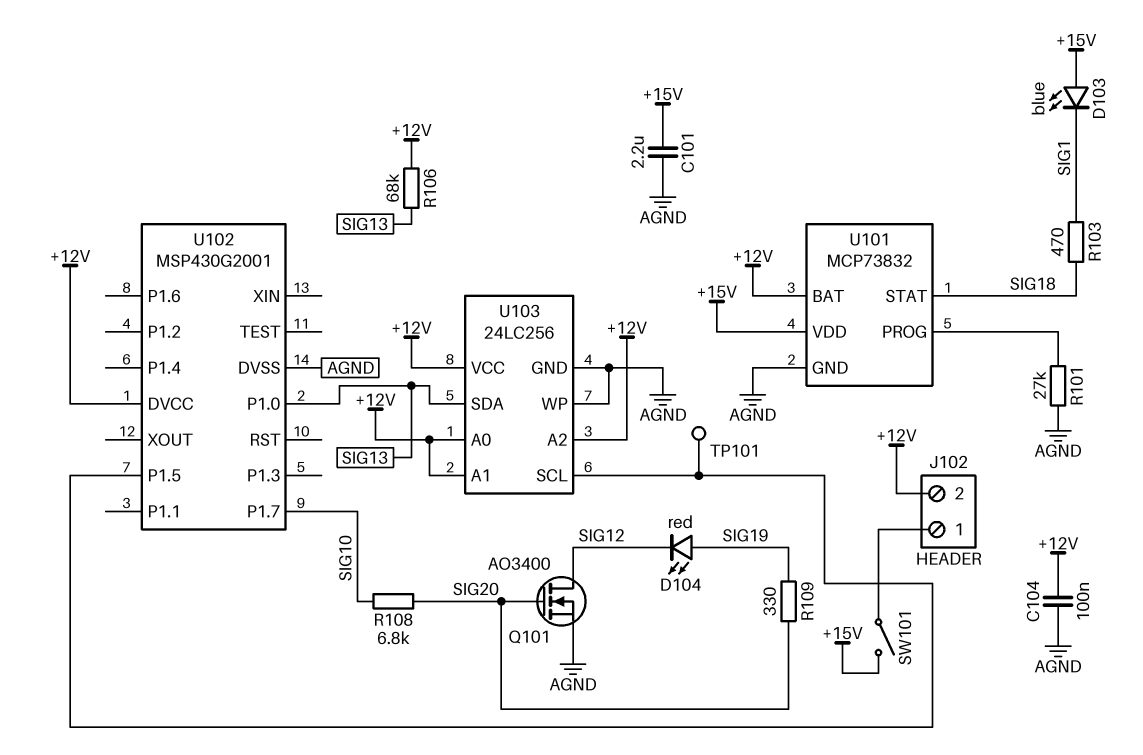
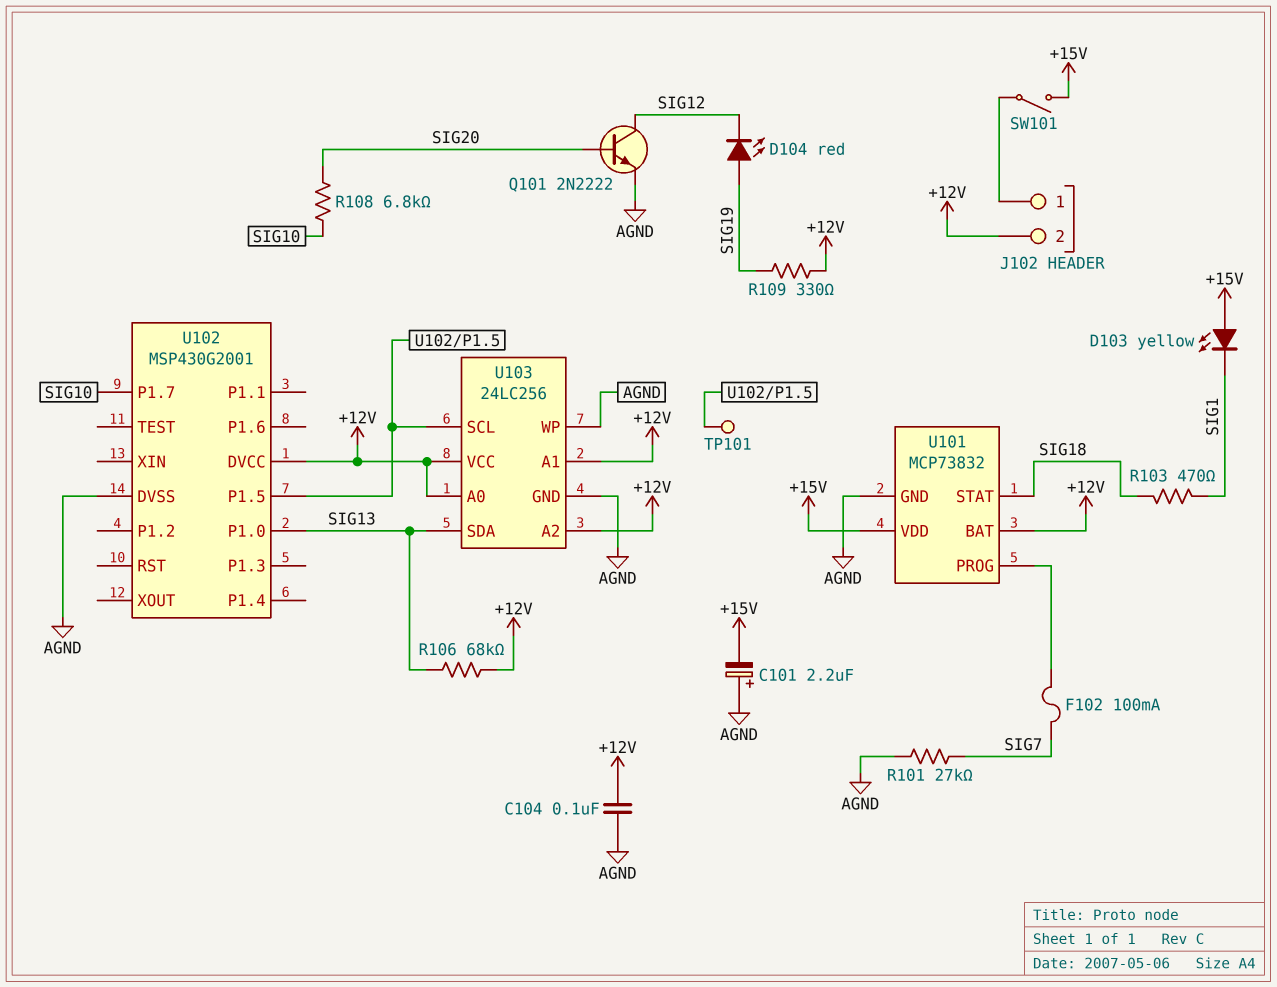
C101: 2.2uF (+15V, AGND) -> 2.2uF (plus AGND, minus +15V)
D103: LED blue (A +15V, K SIG1) -> LED yellow (A +15V, K SIG1)
F102: none -> 100mA (SIG7, U101/PROG)
Q101: NMOS AO3400 (G SIG20, D SIG12, S AGND) -> NPN 2N2222 (B SIG20, C SIG12, E AGND)
R101: 27k (AGND, U101/PROG) -> 27k (AGND, SIG7)
R109: 330 (SIG19, SIG20) -> 330 (+12V, SIG19)

